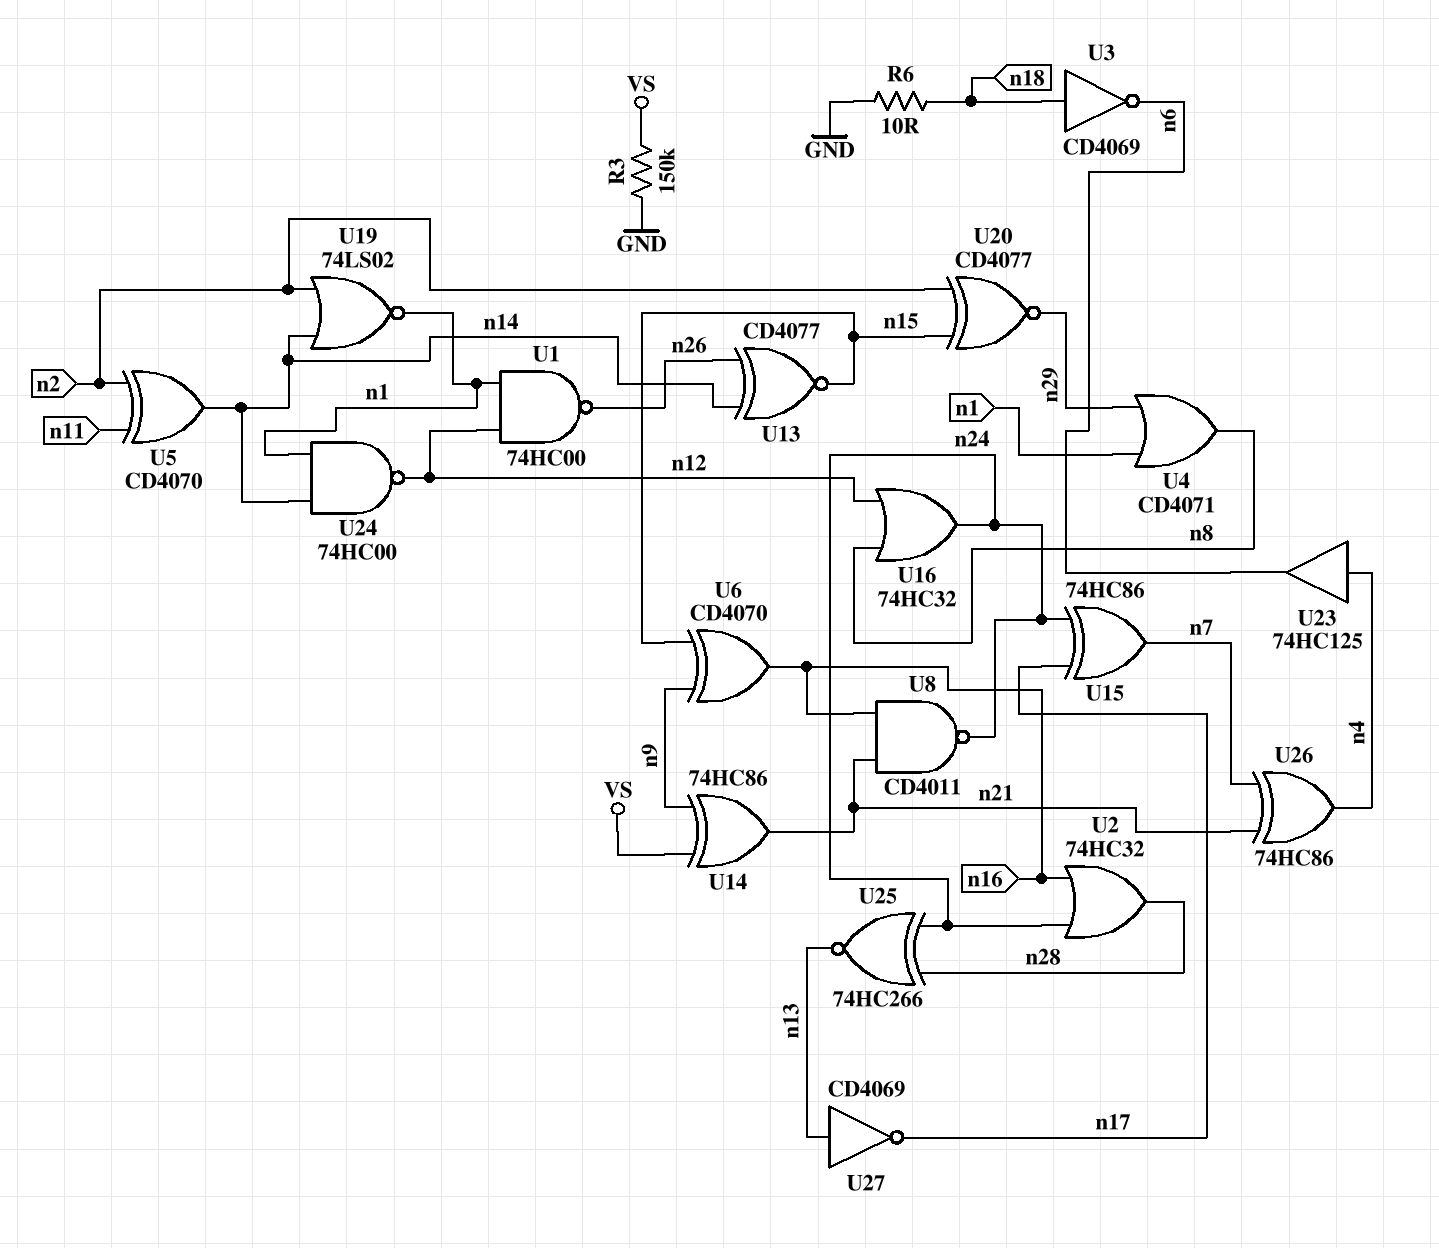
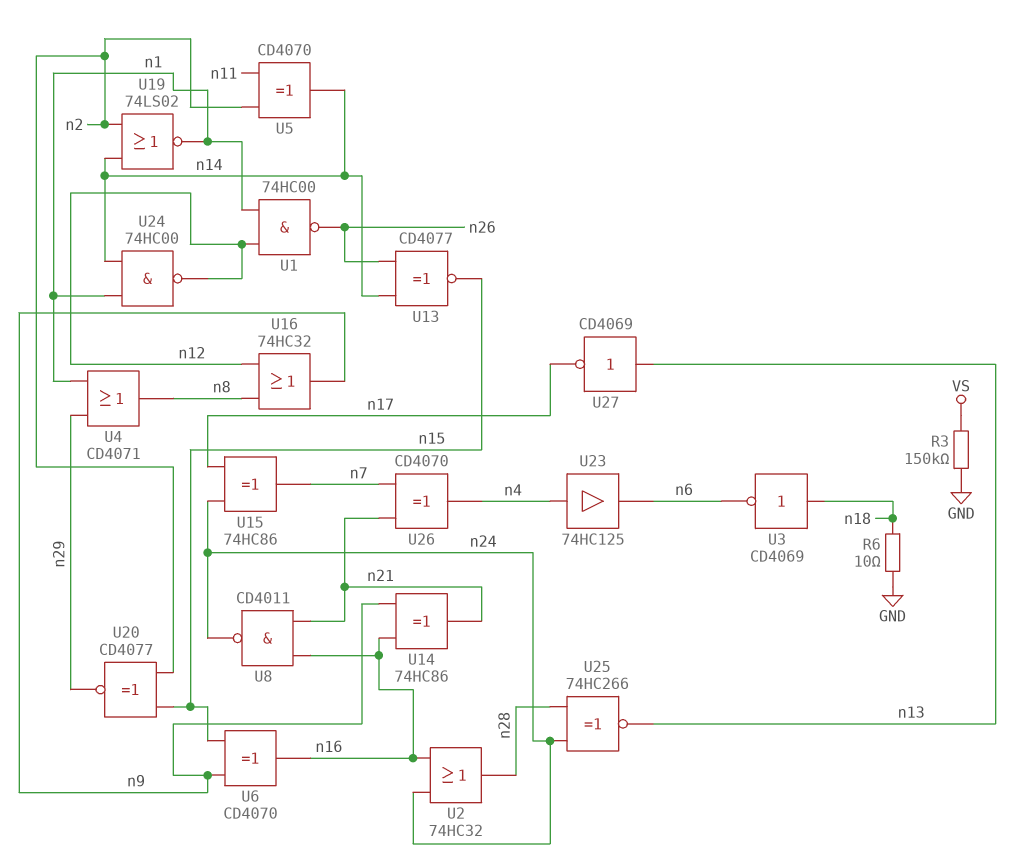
U14: XOR 74HC86 (in VS, in n9, out n21) -> XOR 74HC86 (in n9, in n16, out n21)
U16: OR 74HC32 (in n8, in n12, out n24) -> OR 74HC32 (in n8, in n12, out n9)
U26: XOR 74HC86 (in n7, in n21, out n4) -> XOR CD4070 (in n7, in n21, out n4)

